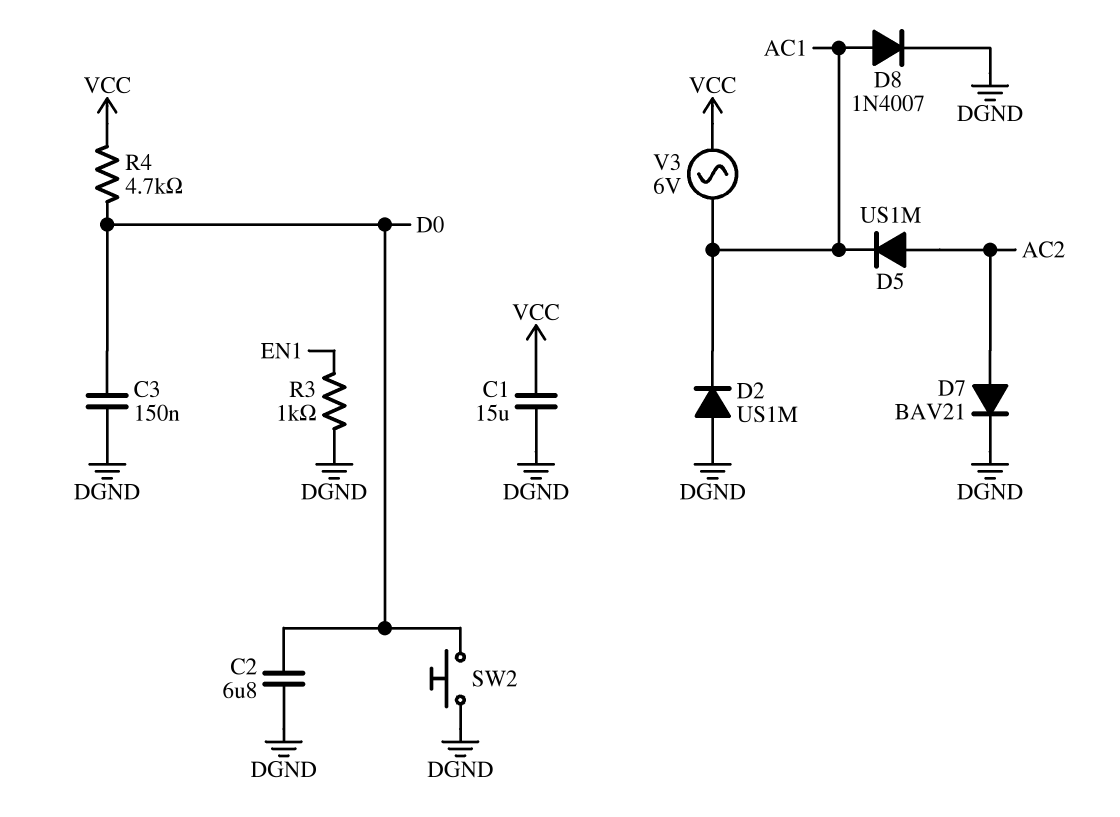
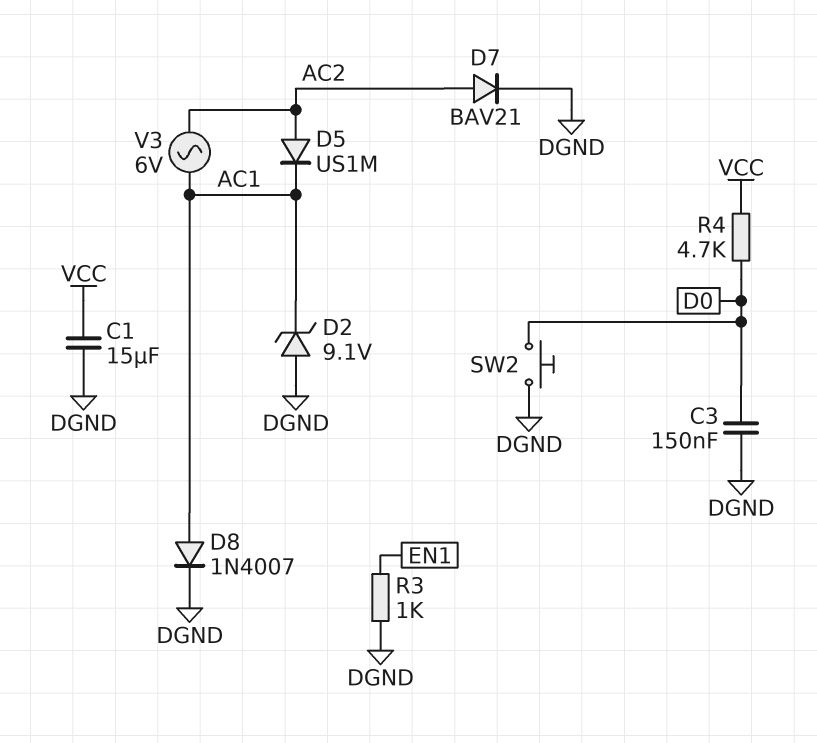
C2: 6.8uF (D0, DGND) -> none
D2: diode US1M (A DGND, K AC1) -> zener 9.1V (A DGND, K AC1)
V3: AC 6V (AC1, VCC) -> AC 6V (AC1, AC2)

